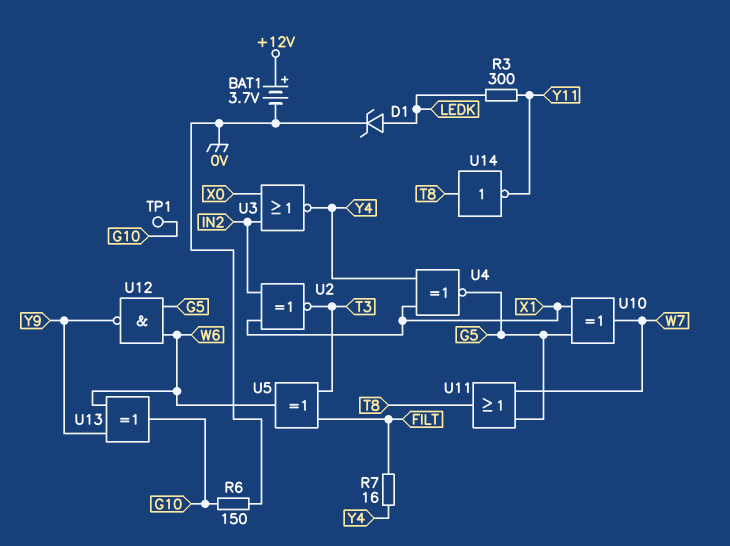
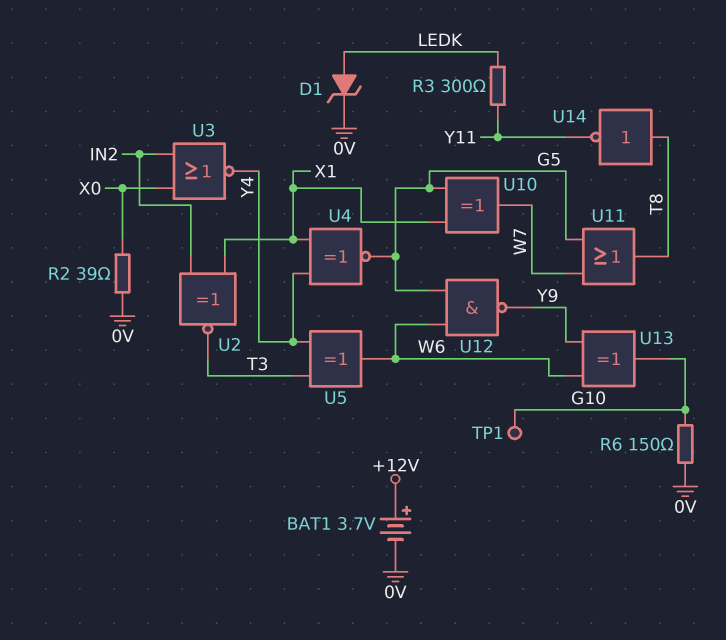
R2: none -> 39 (0V, X0)
R7: 16 (FILT, Y4) -> none
U5: XOR (in FILT, in T3, out W6) -> XOR (in T3, in Y4, out W6)

